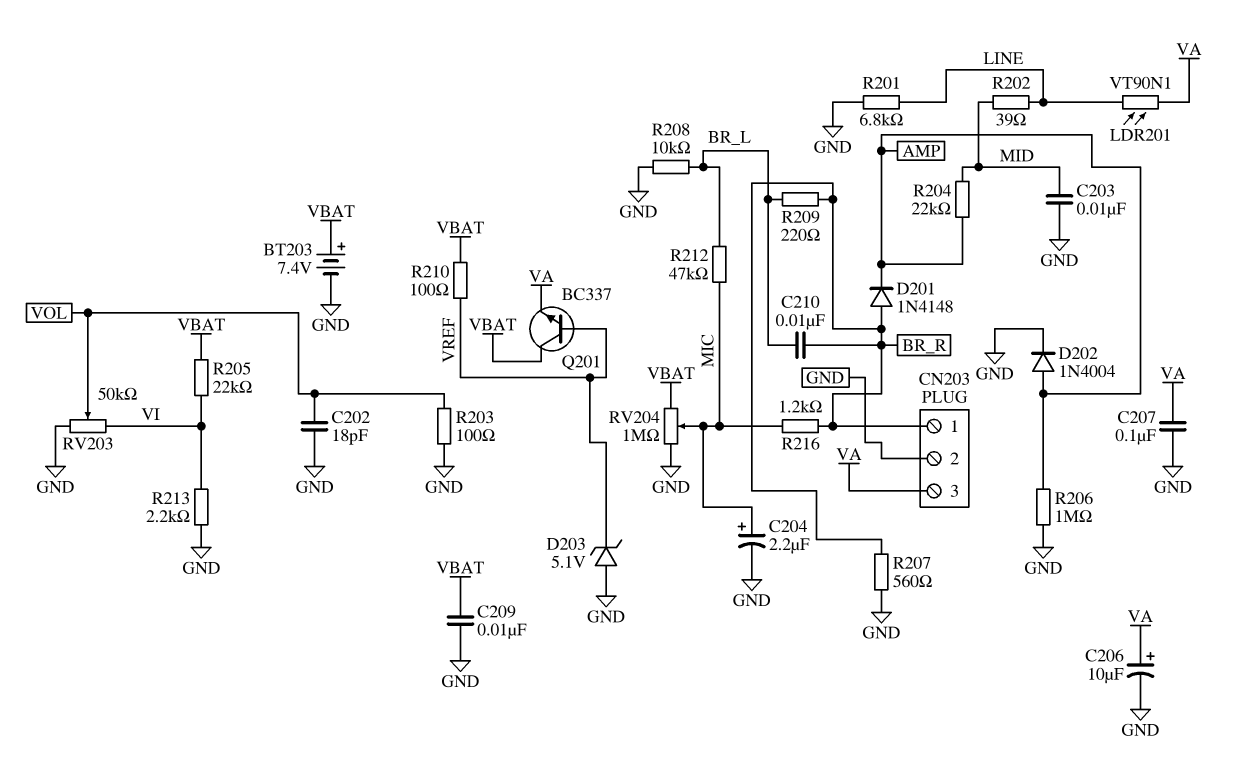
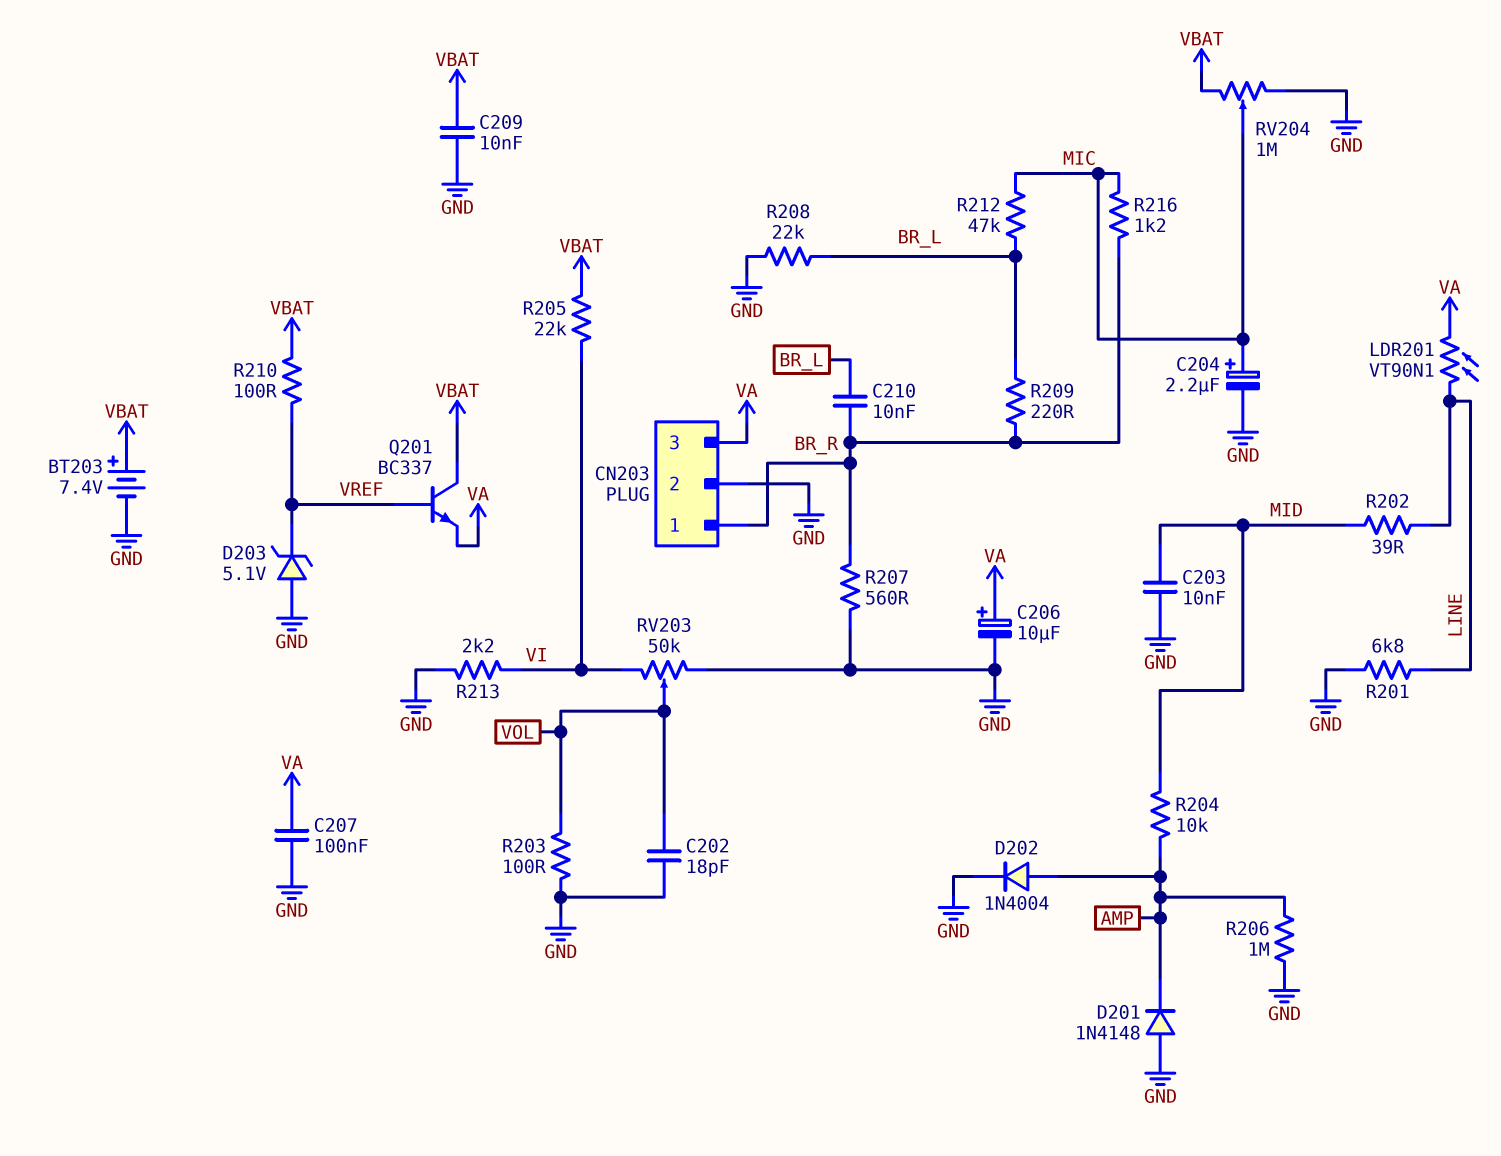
D201: diode 1N4148 (A BR_R, K AMP) -> diode 1N4148 (A GND, K AMP)
R204: 22k (AMP, MID) -> 10k (AMP, MID)
R208: 10k (BR_L, GND) -> 22k (BR_L, GND)

